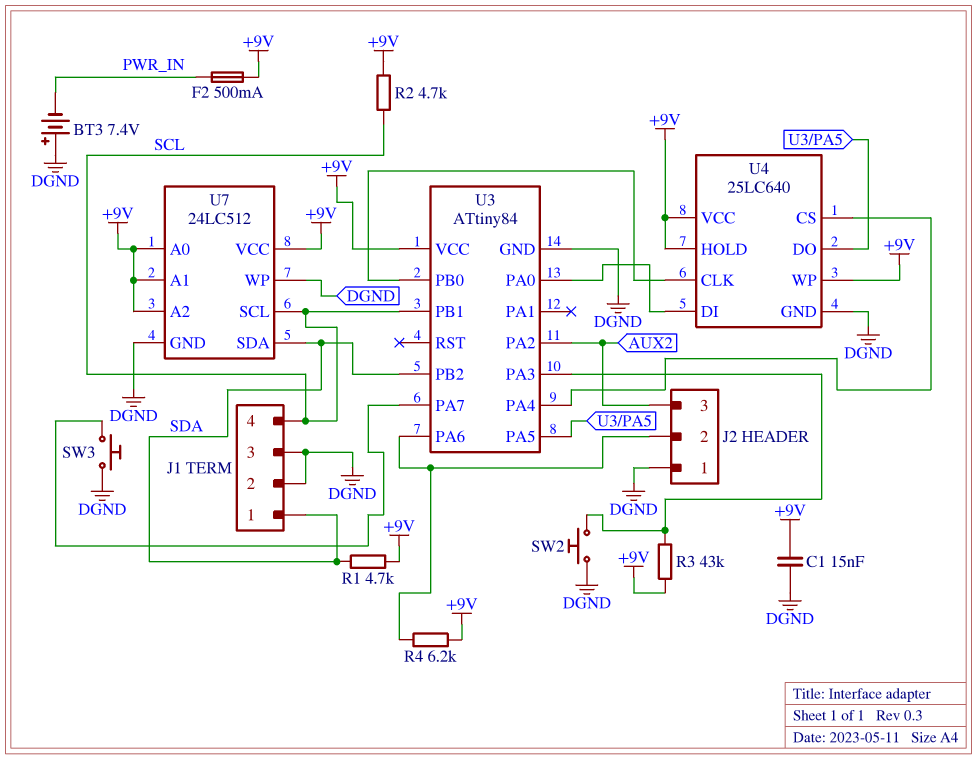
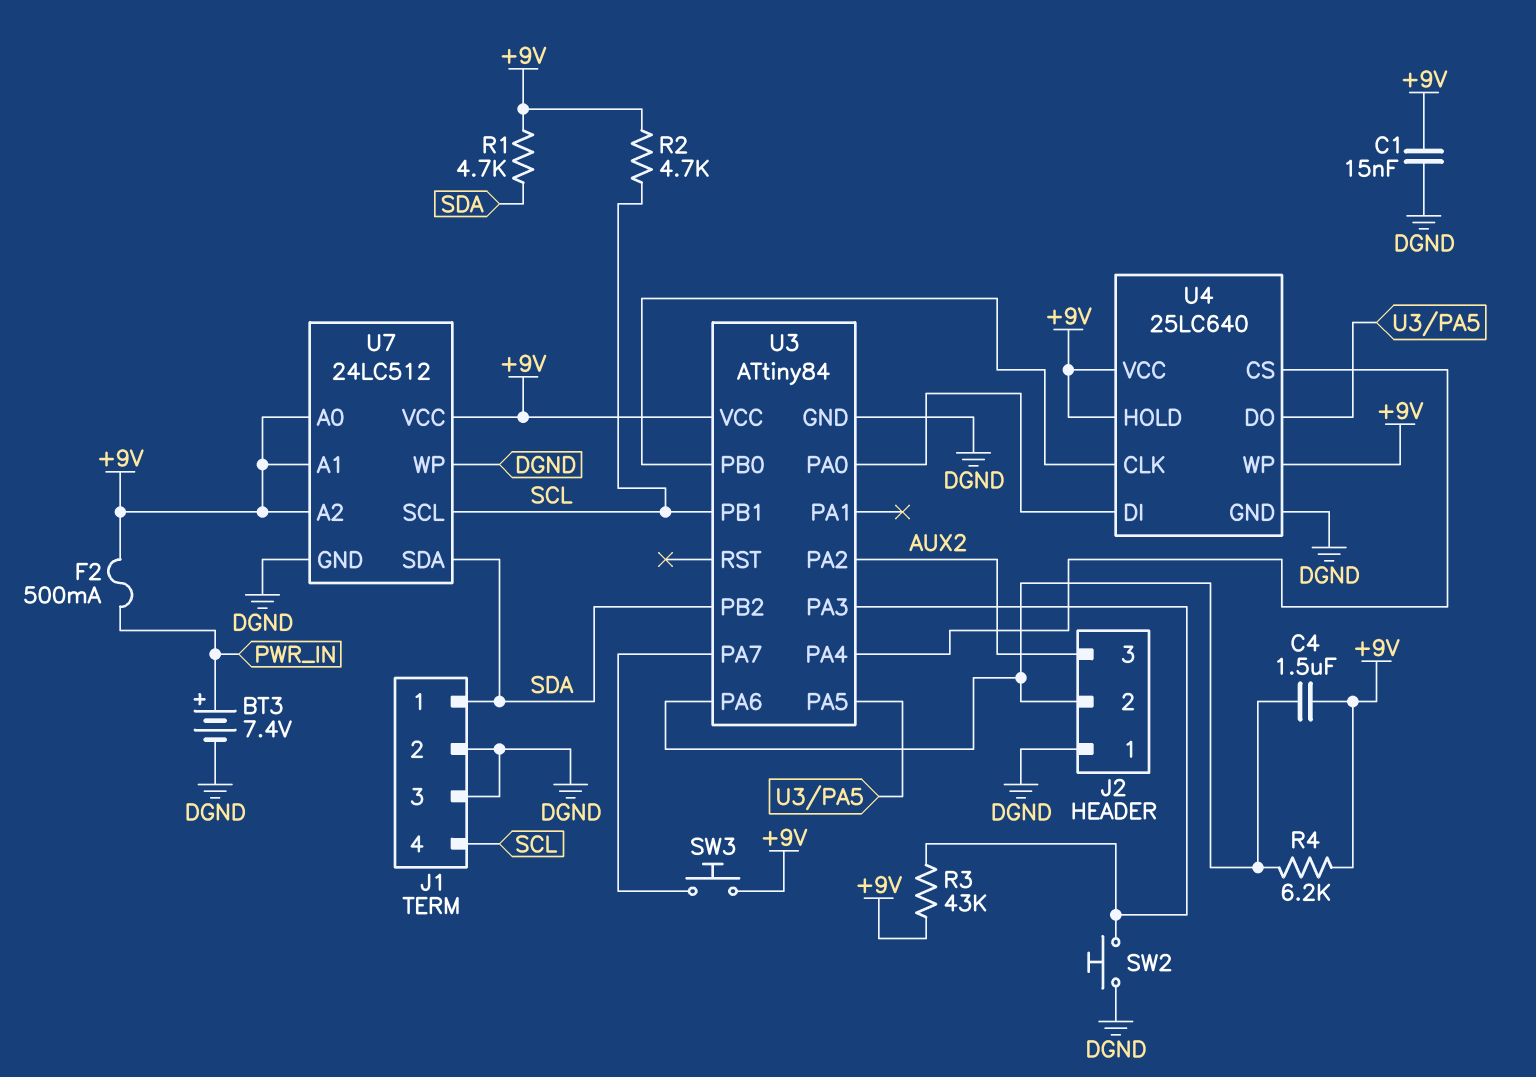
BT3: 7.4V (plus DGND, minus PWR_IN) -> 7.4V (plus PWR_IN, minus DGND)
C4: none -> 1.5uF (+9V, J2/2)
SW3: button (DGND, U3/PA7) -> button (+9V, U3/PA7)

